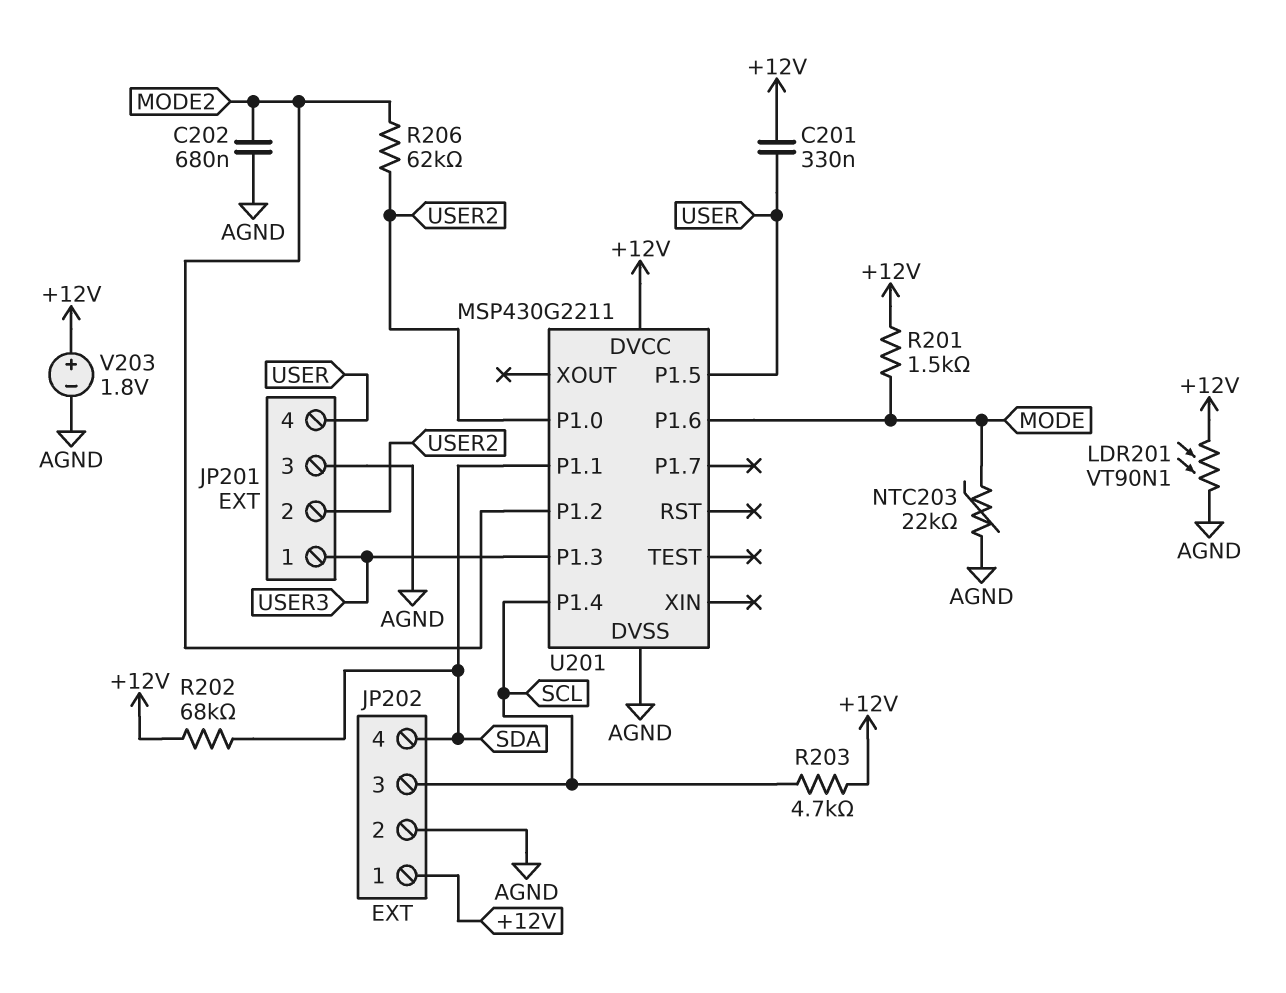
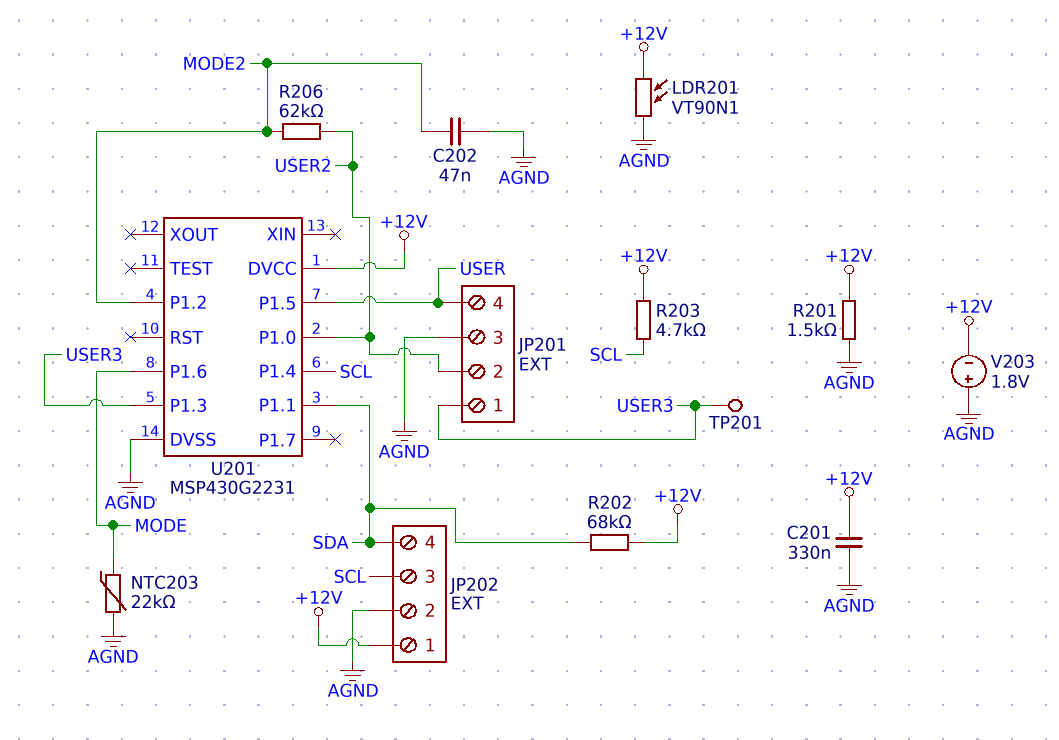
C201: 330nF (+12V, USER) -> 330nF (+12V, AGND)
C202: 680nF (AGND, MODE2) -> 47nF (AGND, MODE2)
R201: 1.5k (+12V, MODE) -> 1.5k (+12V, AGND)
TP201: none -> test point (USER3)
U201: MSP430G2211 -> MSP430G2231
V203: 1.8V (plus +12V, minus AGND) -> 1.8V (plus AGND, minus +12V)

